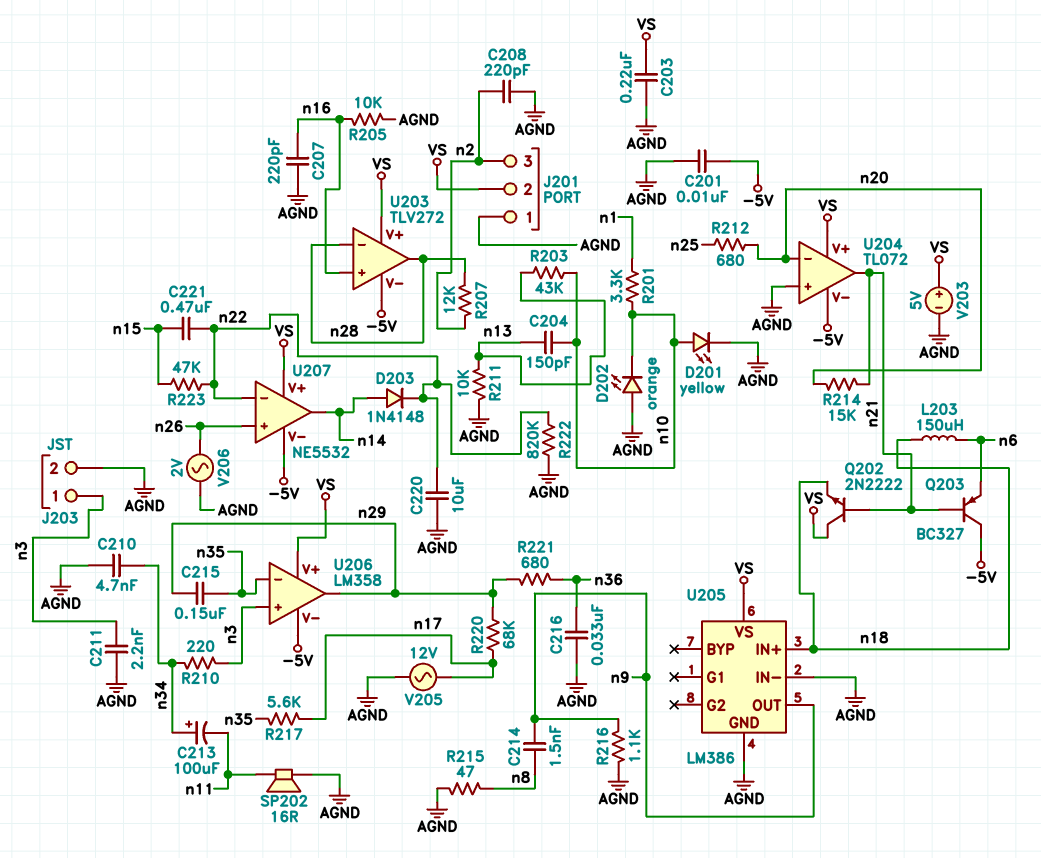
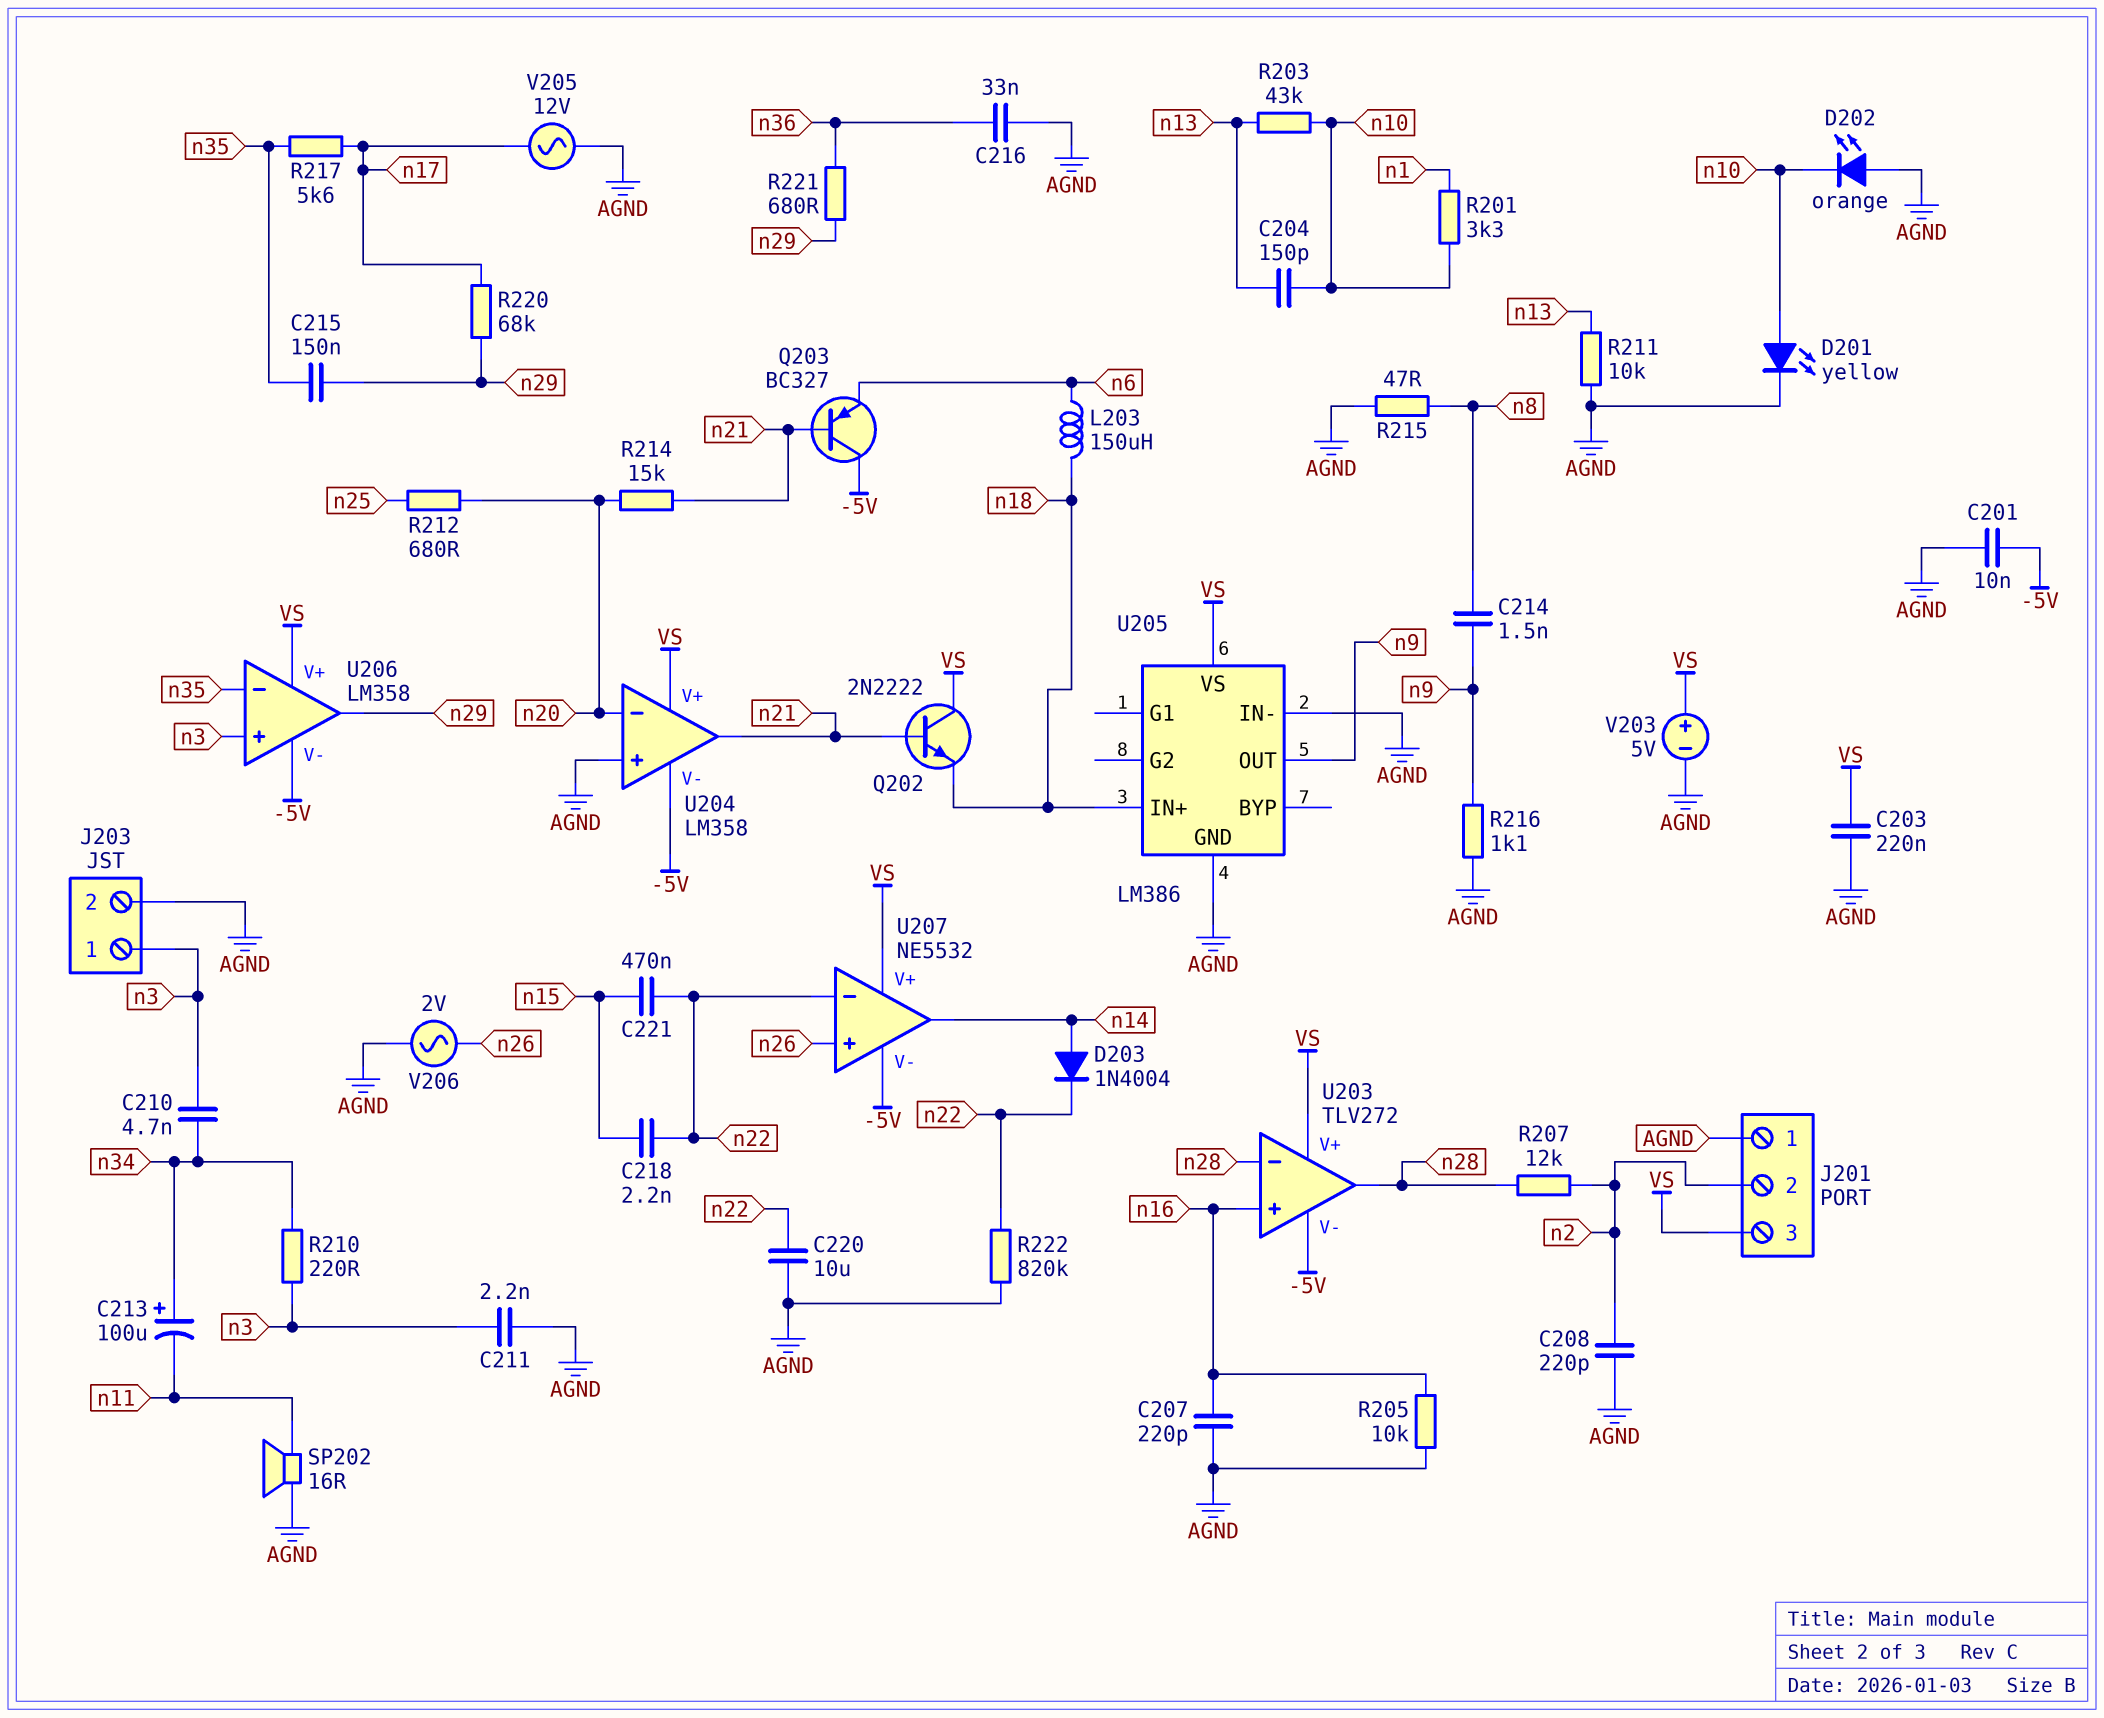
C210: 4.7nF (AGND, n34) -> 4.7nF (n3, n34)
C218: none -> 2.2nF (n15, n22)
D203: diode 1N4148 (A n14, K n22) -> diode 1N4004 (A n14, K n22)
J201 pin 2: VS -> n2
J201 pin 3: n2 -> VS
R223: 47k (n15, n22) -> none
U204: TL072 -> LM358

